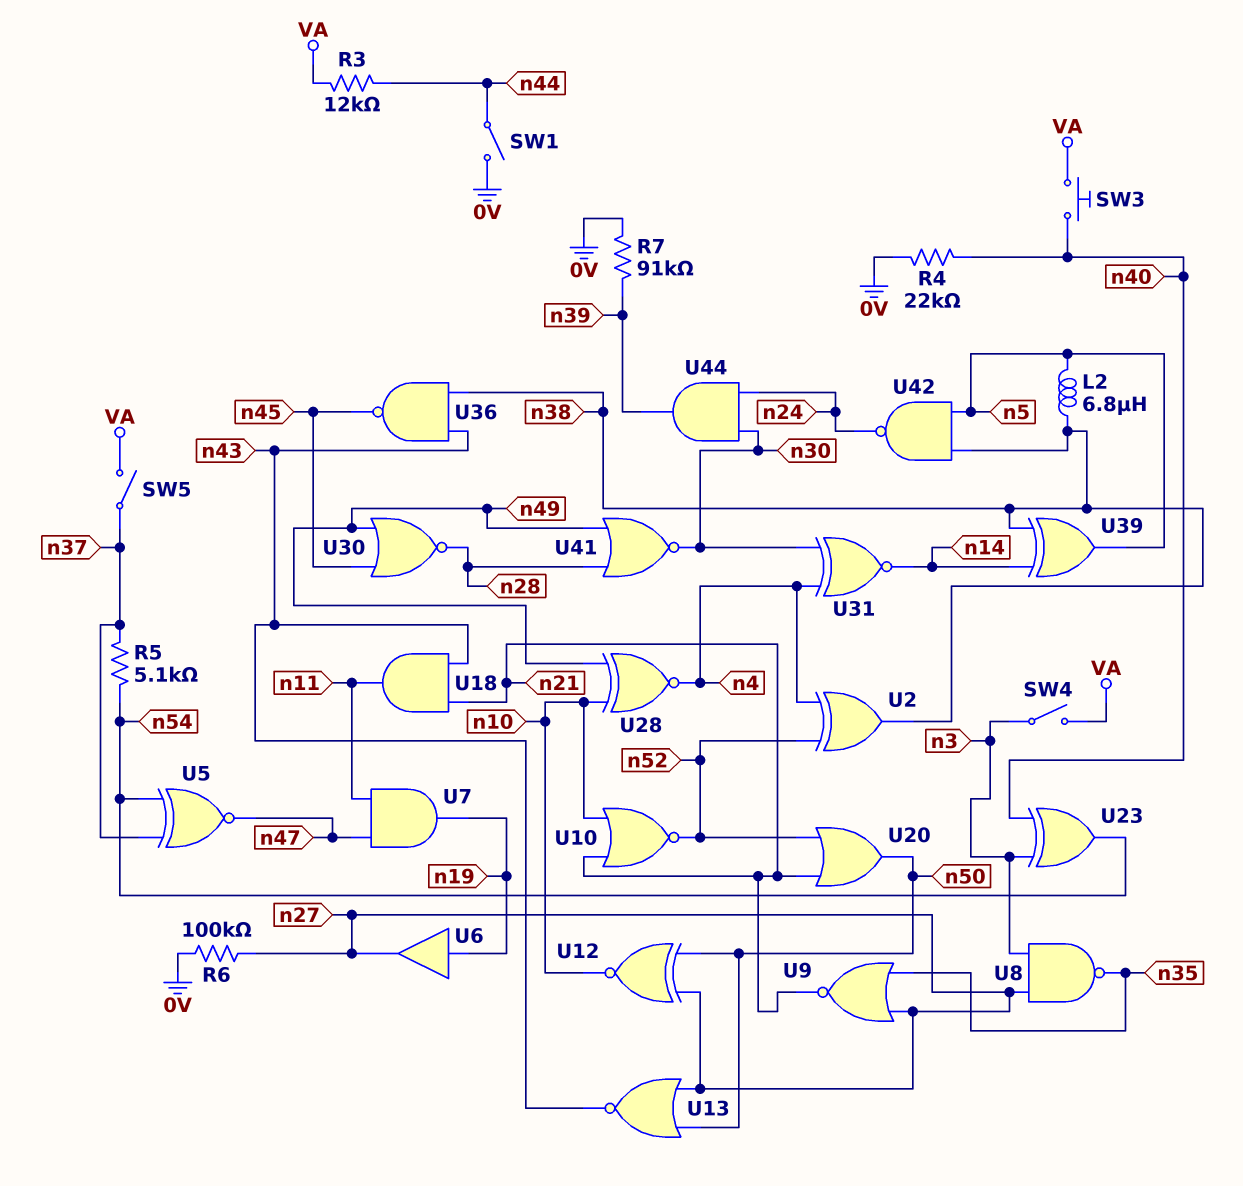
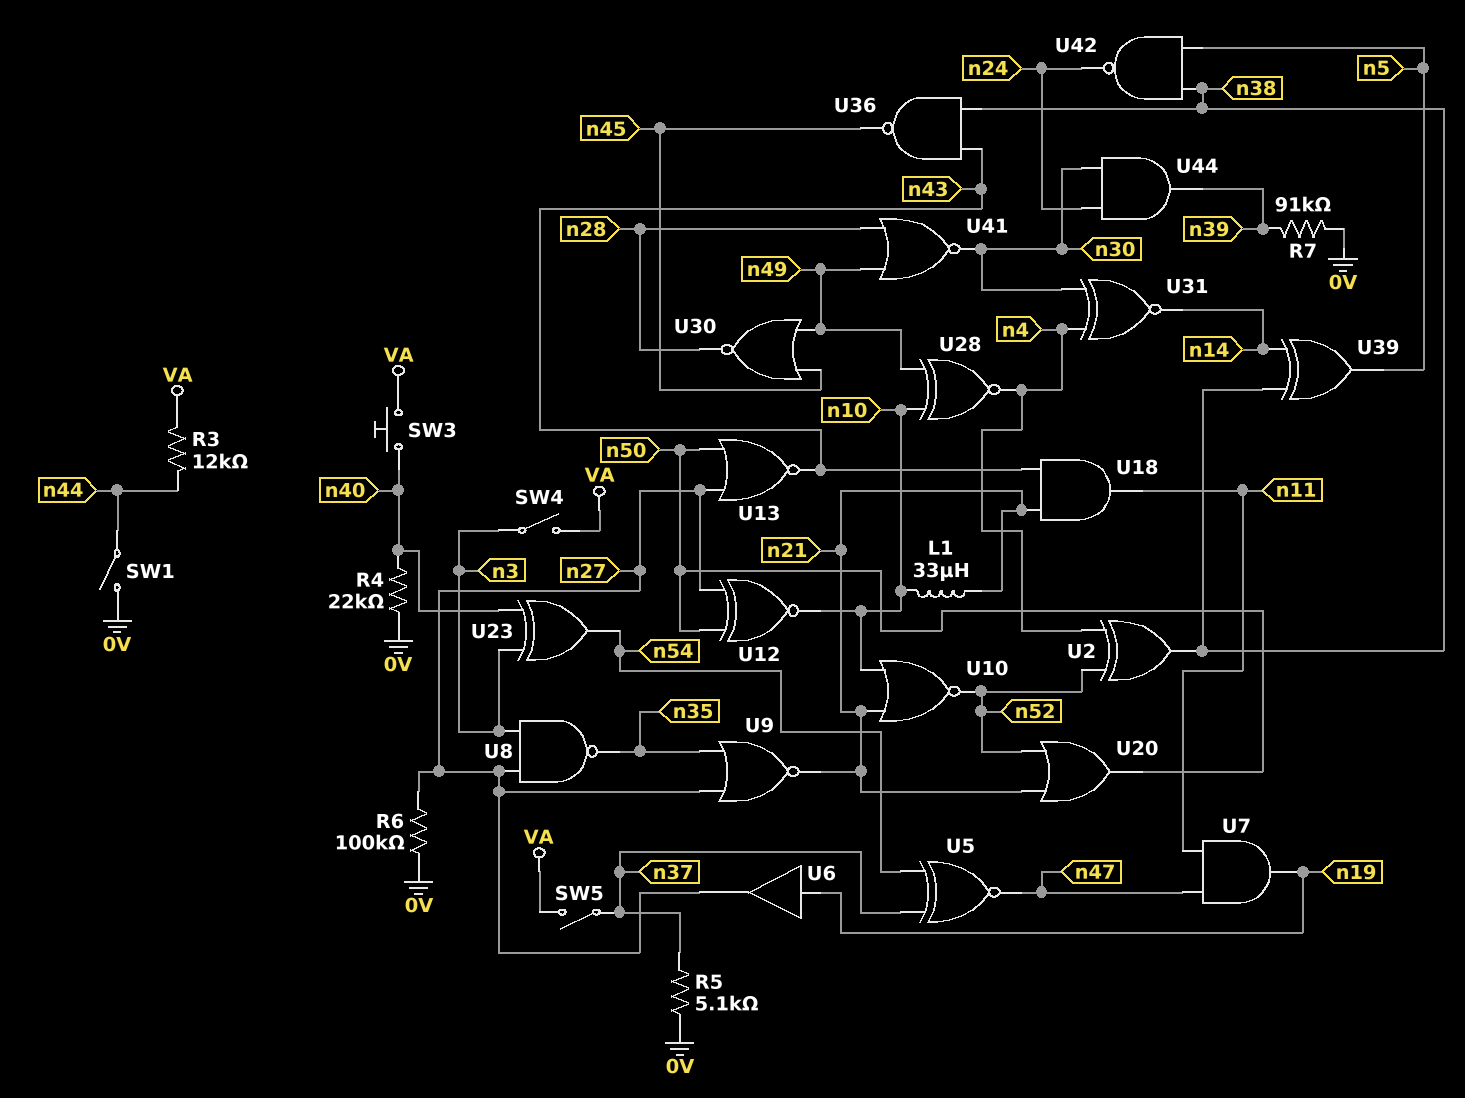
L1: none -> 33uH (n10, n21)
L2: 6.8uH (n5, n38) -> none
R5: 5.1k (n37, n54) -> 5.1k (0V, n37)

